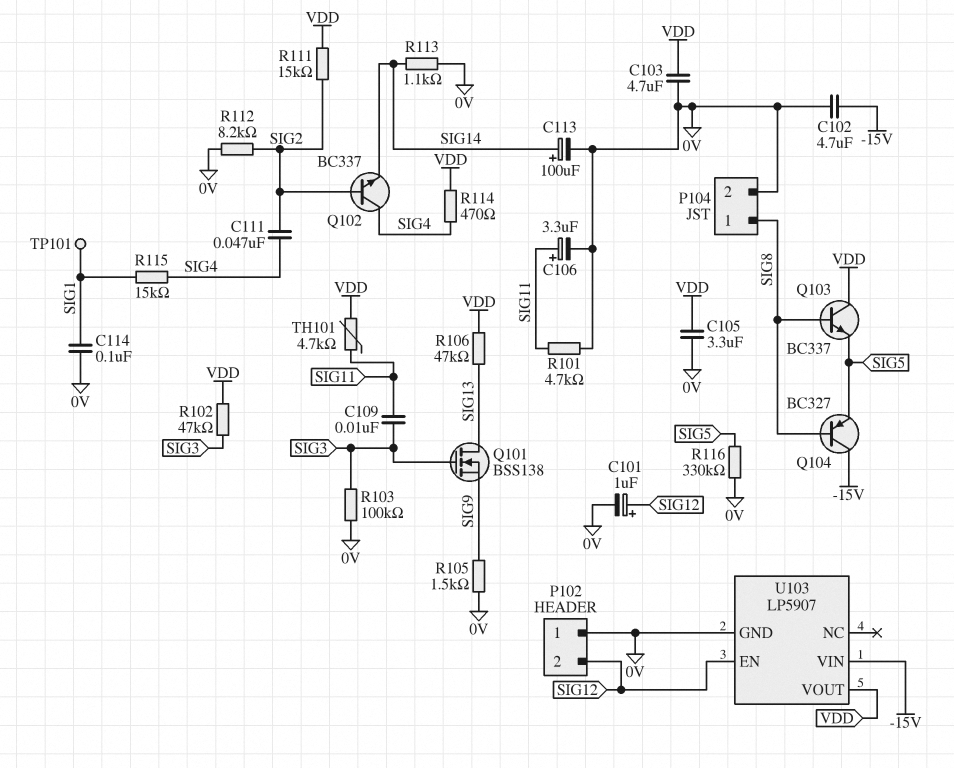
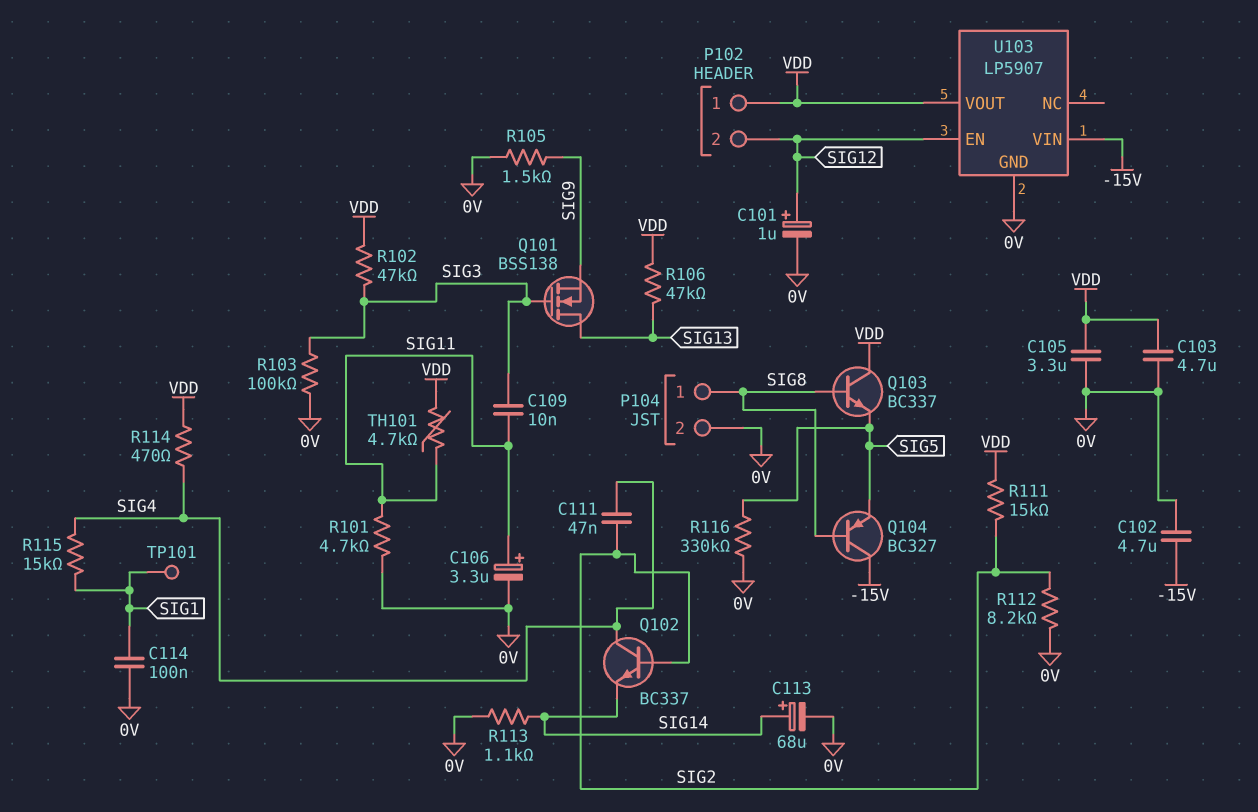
C113: 100uF (plus SIG14, minus 0V) -> 68uF (plus SIG14, minus 0V)
P102 pin 1: 0V -> VDD

